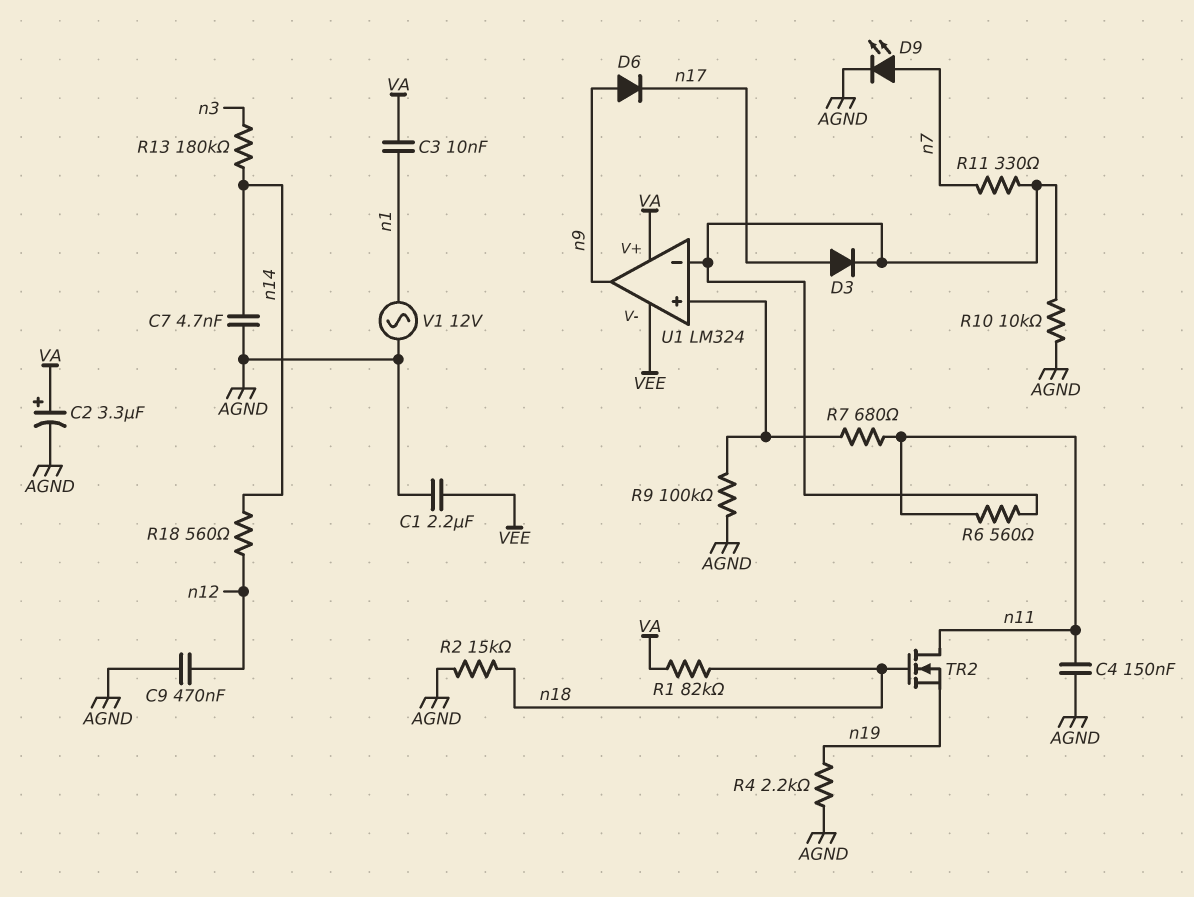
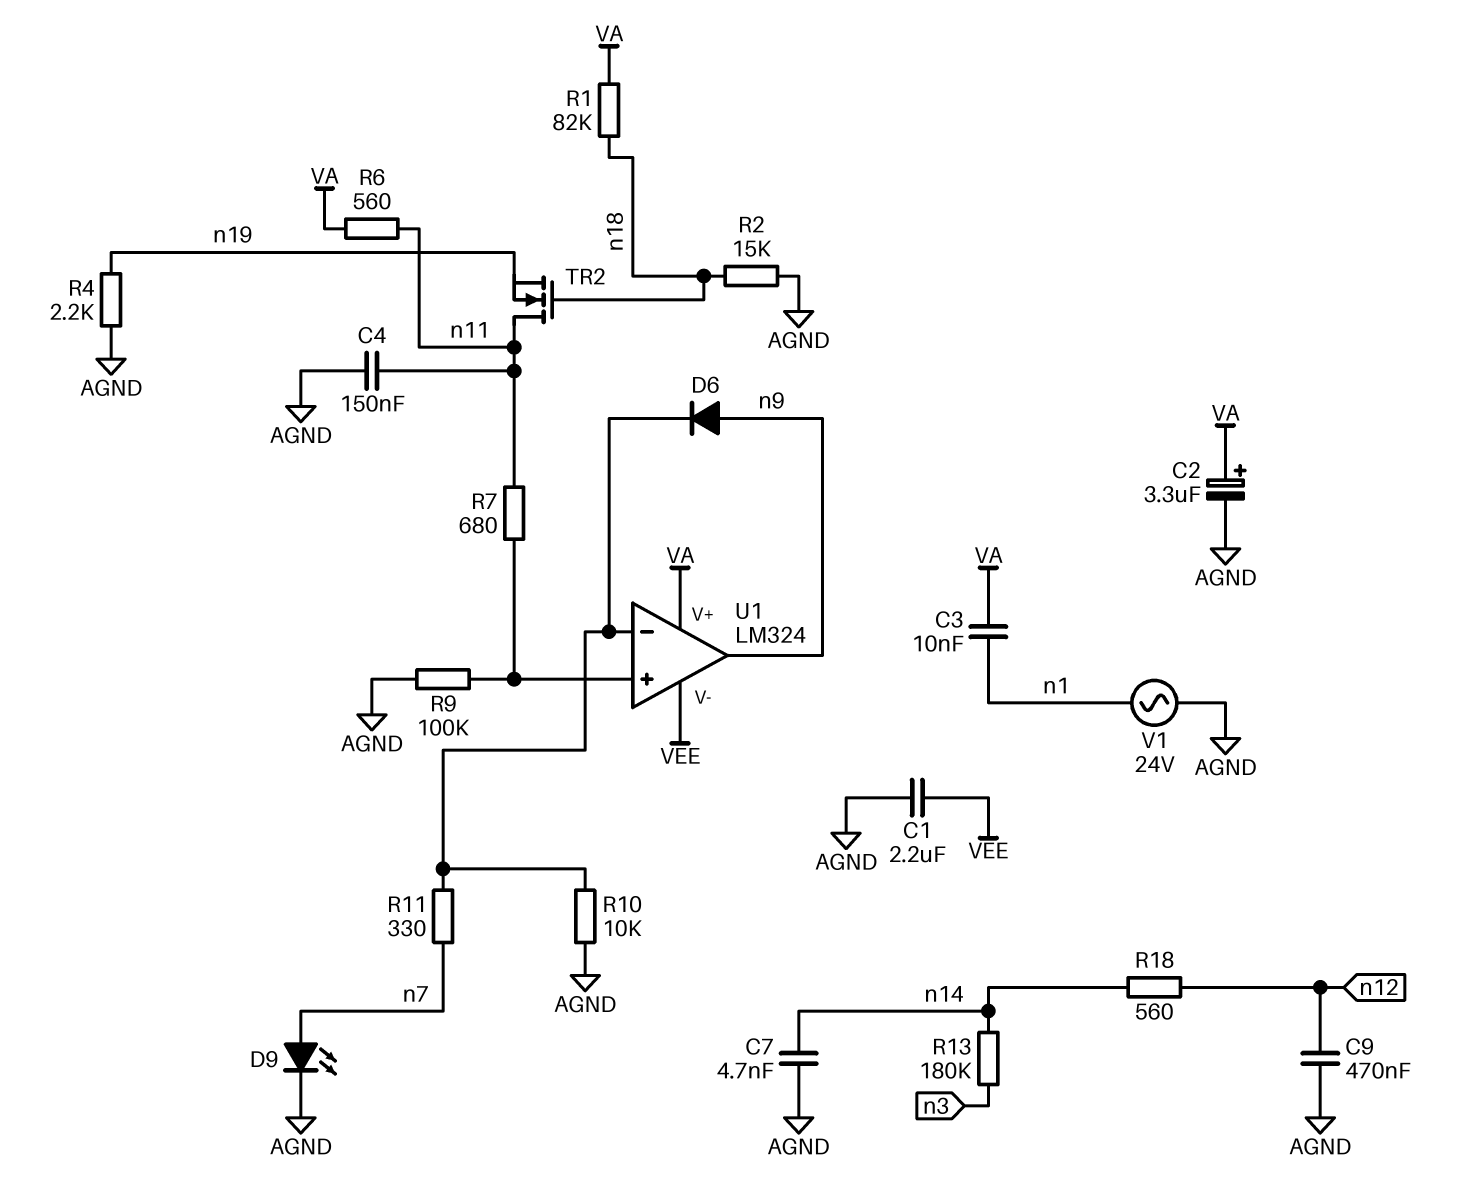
D3: diode (A n17, K U1/in-) -> none
D6: diode (A n9, K n17) -> diode (A n9, K U1/in-)
R6: 560 (U1/in-, n11) -> 560 (VA, n11)
V1: AC 12V (AGND, n1) -> AC 24V (AGND, n1)

